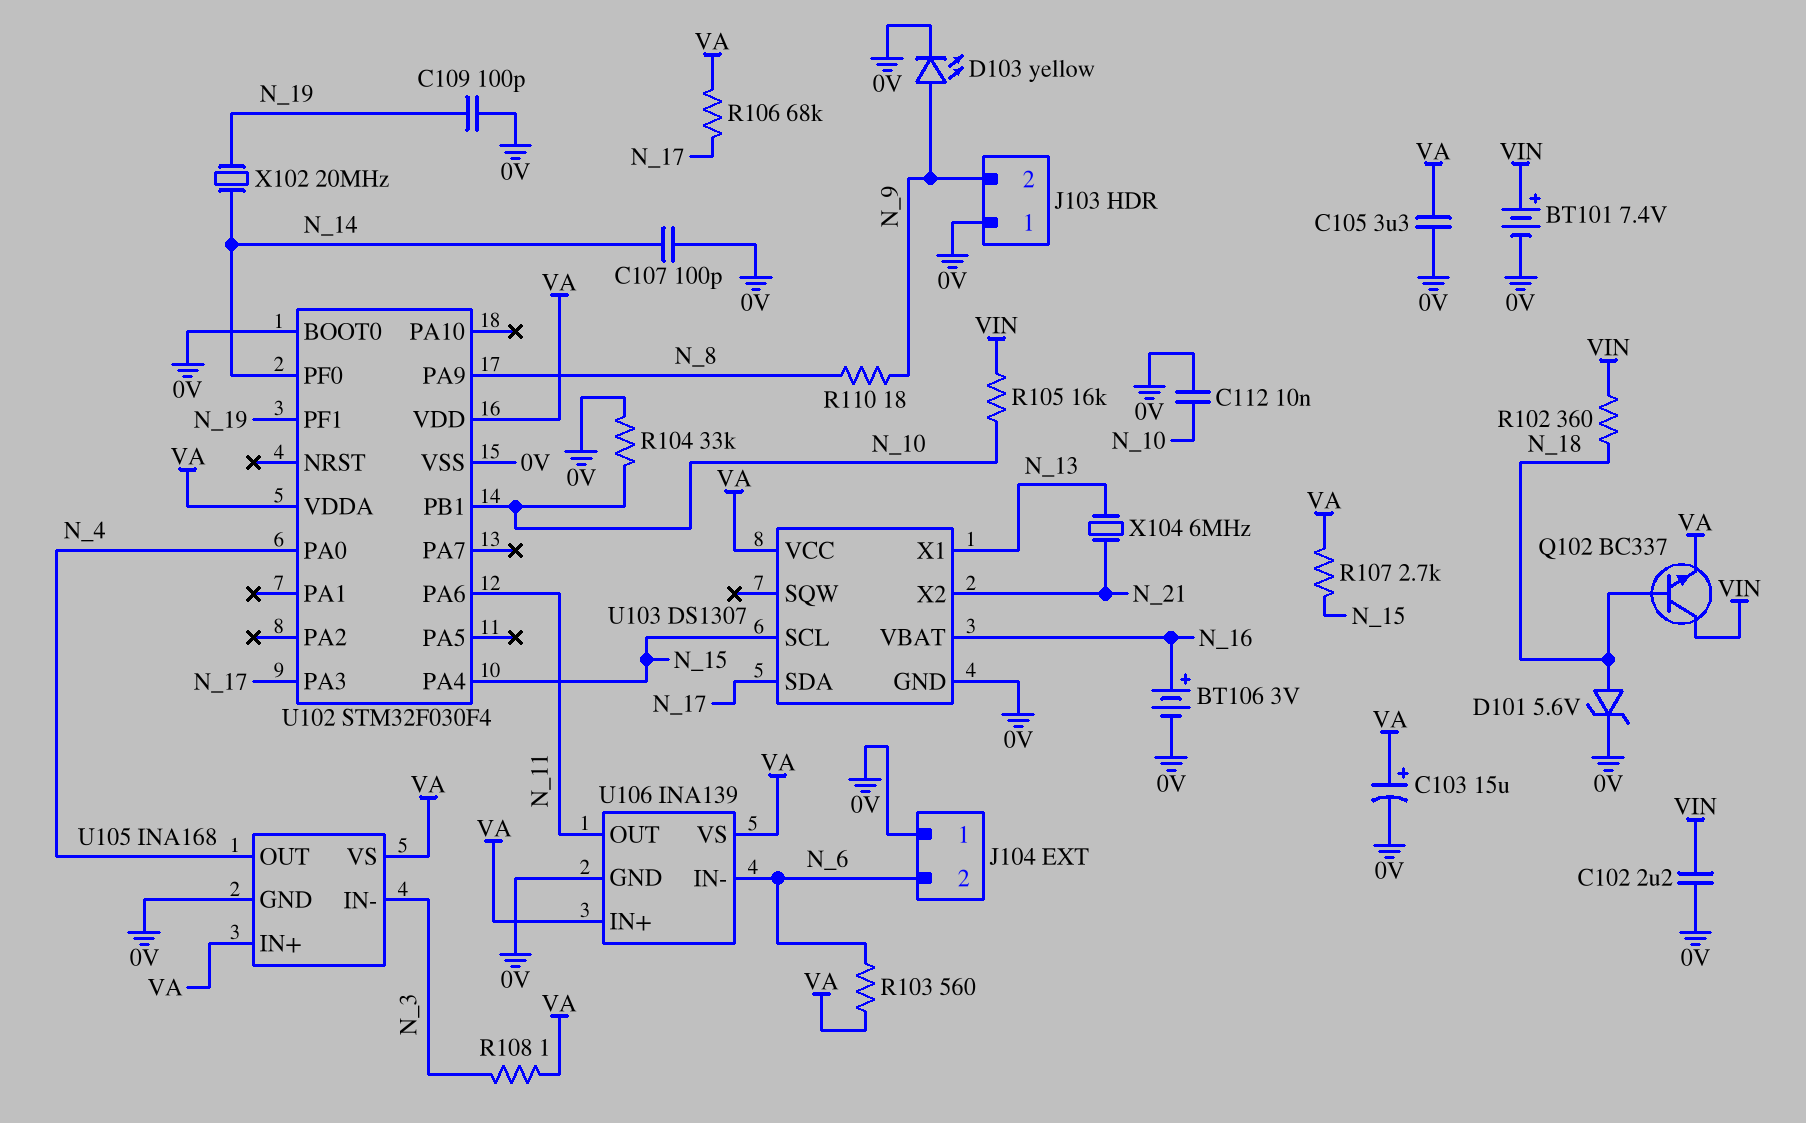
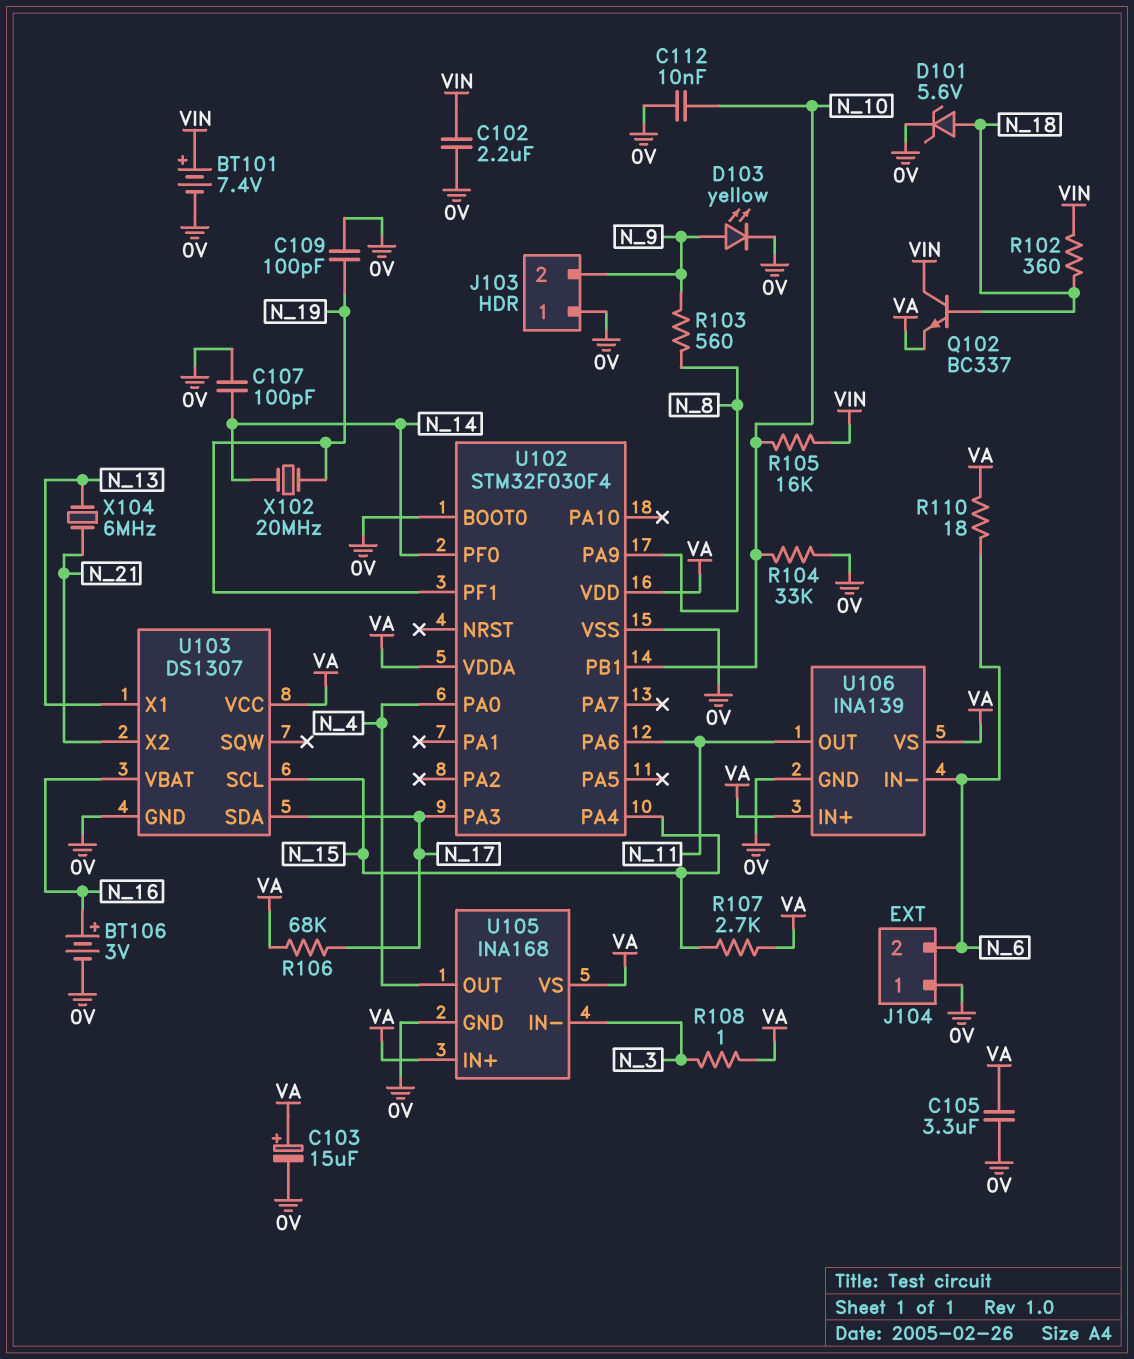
R103: 560 (N_6, VA) -> 560 (N_8, N_9)
R110: 18 (N_8, N_9) -> 18 (N_6, VA)

